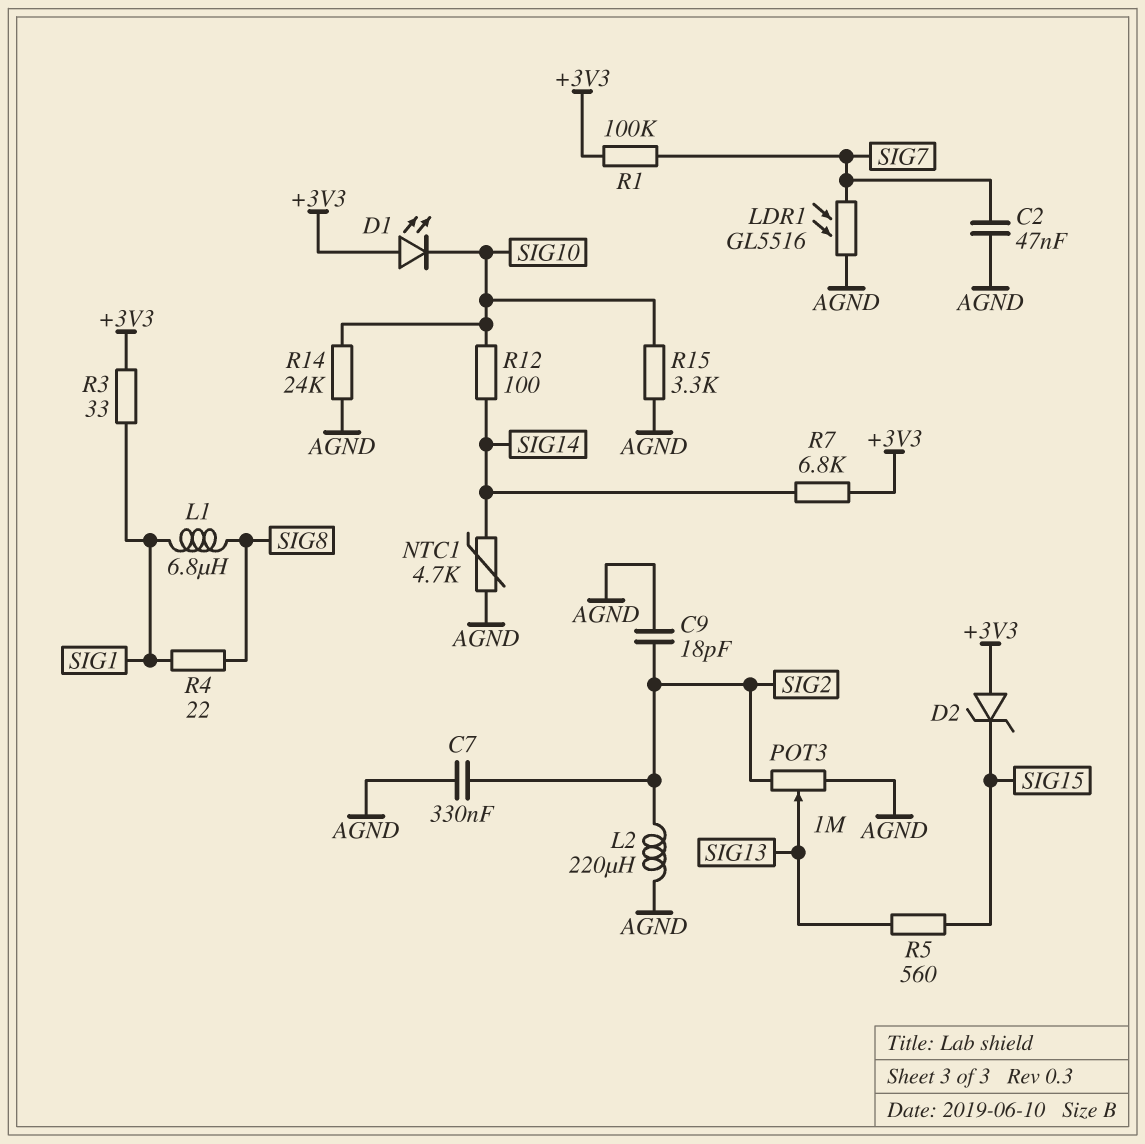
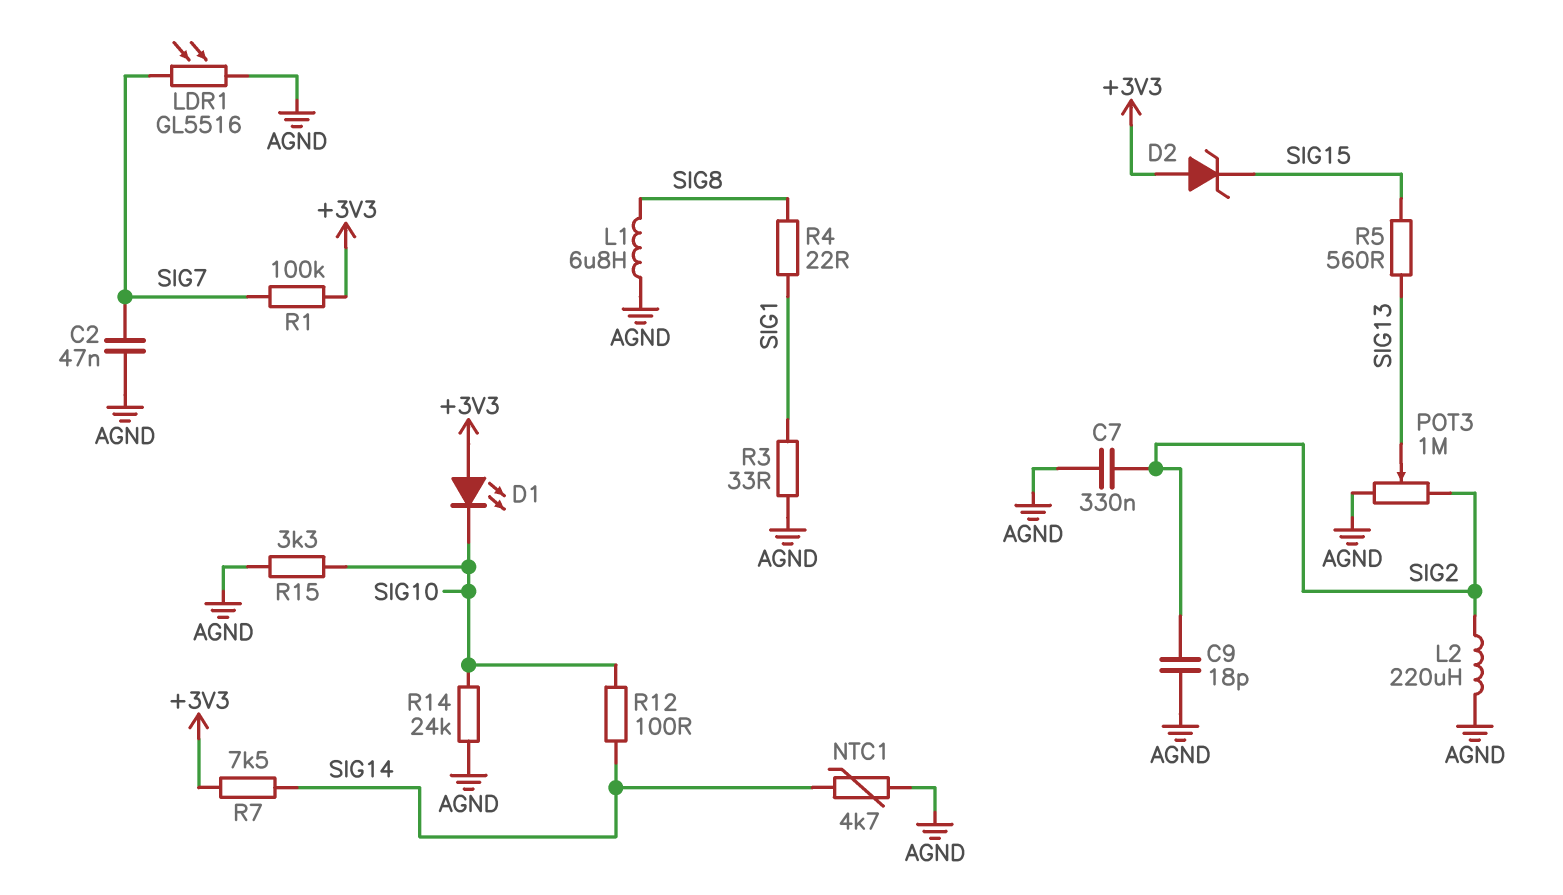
L1: 6.8uH (SIG1, SIG8) -> 6.8uH (AGND, SIG8)
R3: 33 (+3V3, SIG1) -> 33 (AGND, SIG1)
R7: 6.8k (+3V3, SIG14) -> 7.5k (+3V3, SIG14)

